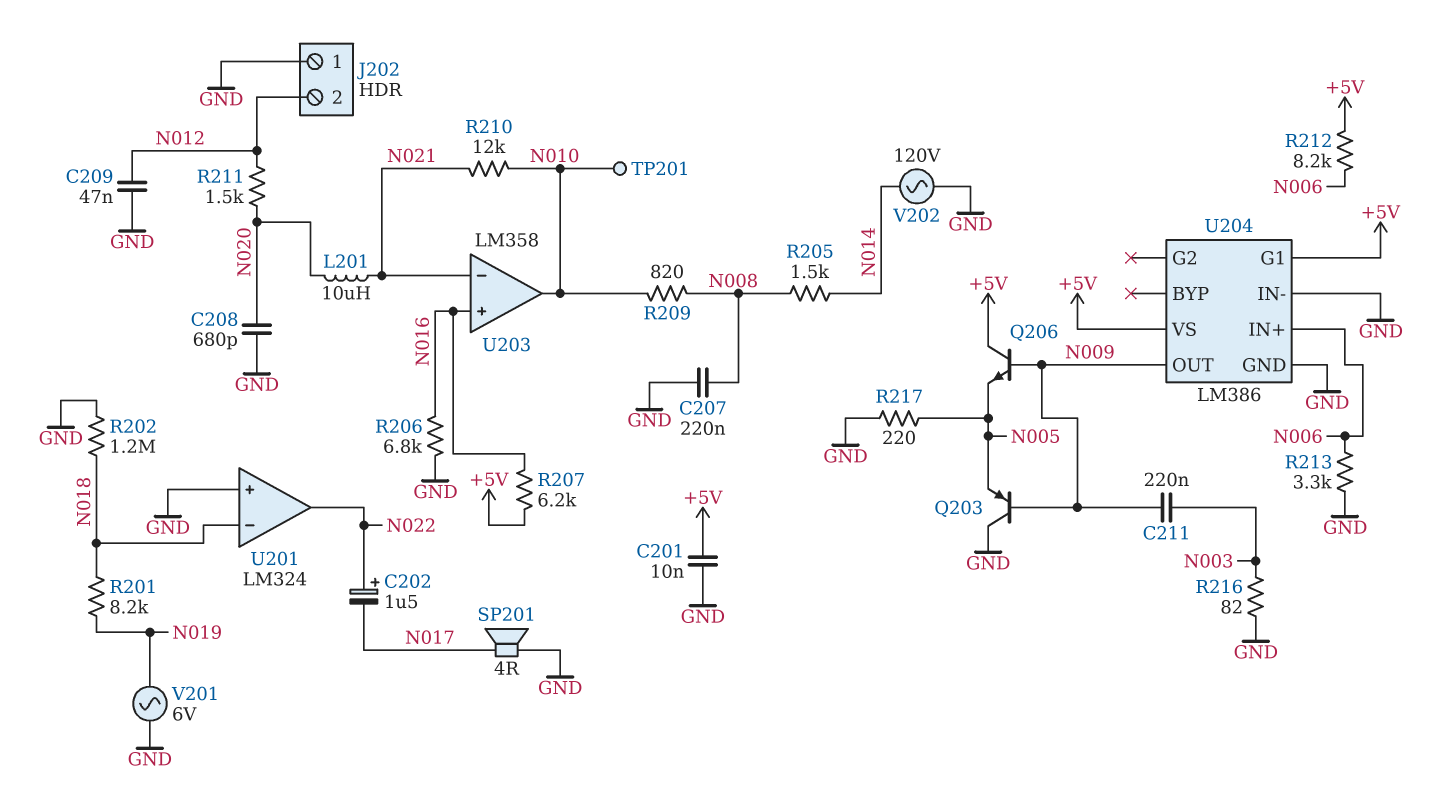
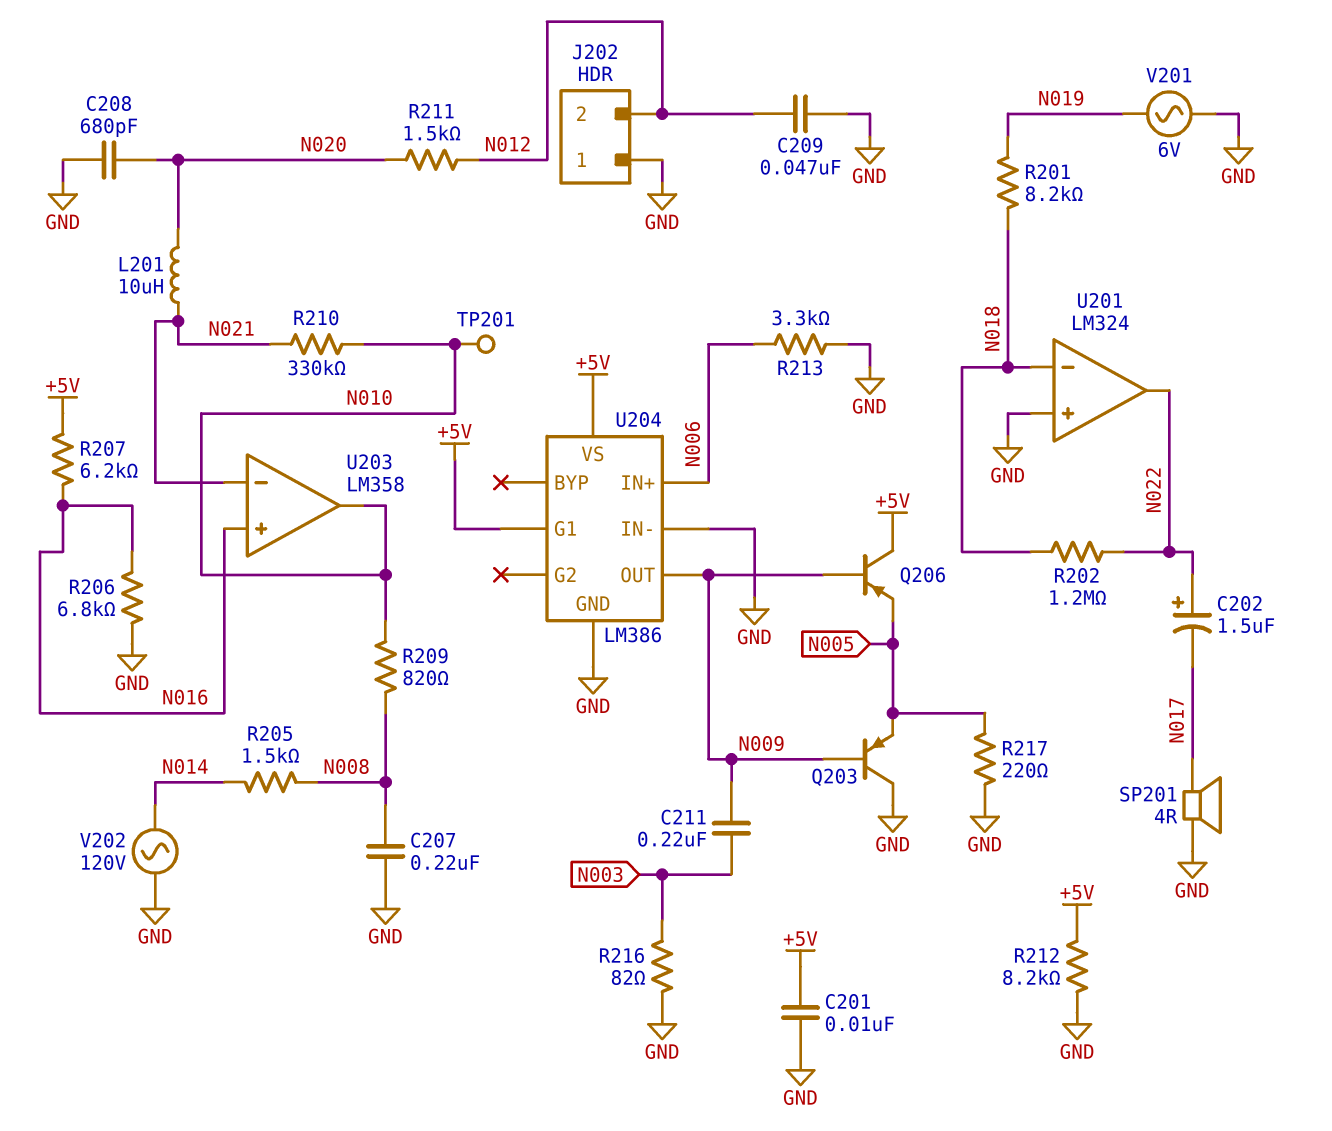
Q206: NPN (B N009, C +5V, E N005) -> PNP (B N009, C +5V, E N005)
R202: 1.2M (GND, N018) -> 1.2M (N018, N022)
R210: 12k (N010, N021) -> 330k (N010, N021)
R212: 8.2k (+5V, N006) -> 8.2k (+5V, GND)

